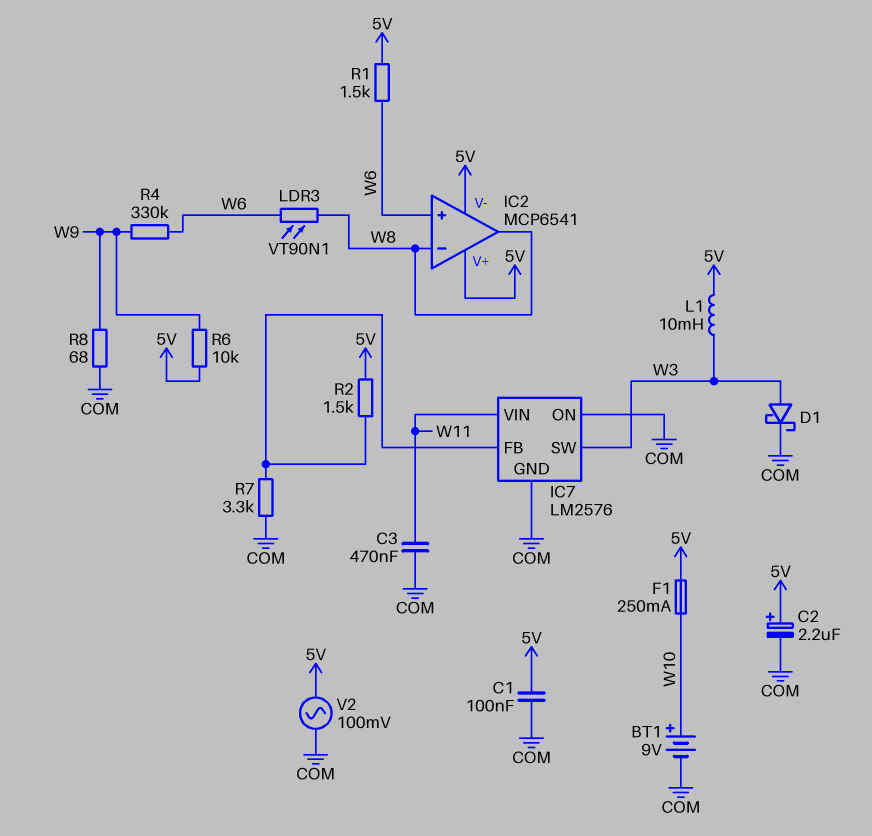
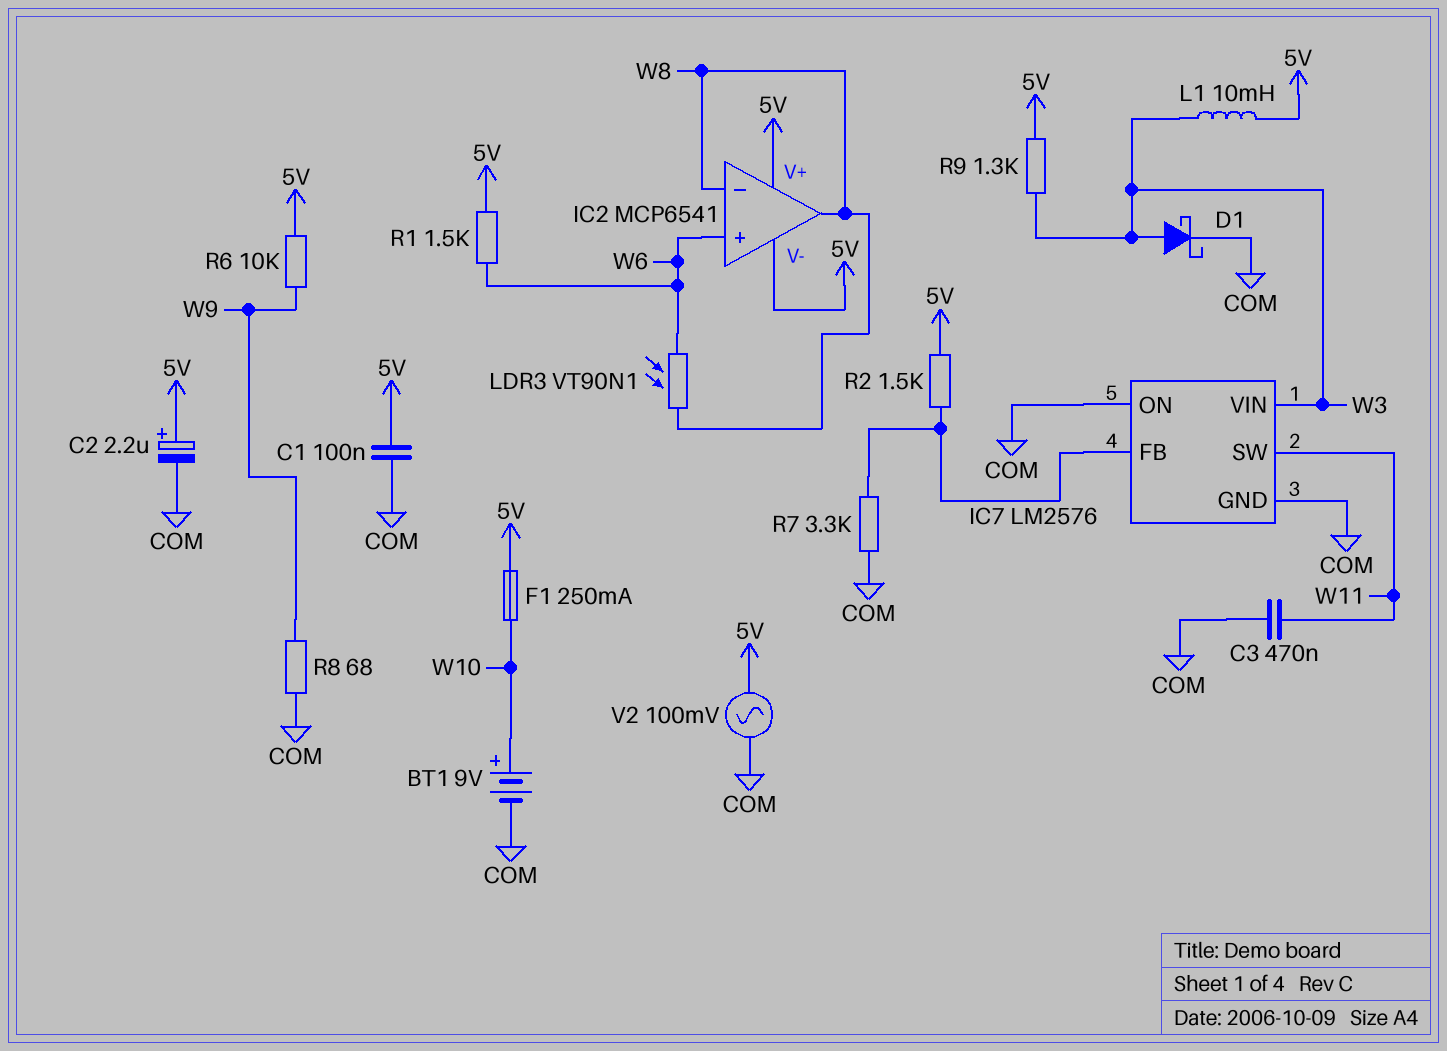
IC7 pin SW: W3 -> W11
IC7 pin VIN: W11 -> W3
R4: 330k (W6, W9) -> none
R9: none -> 1.3k (5V, W3)

